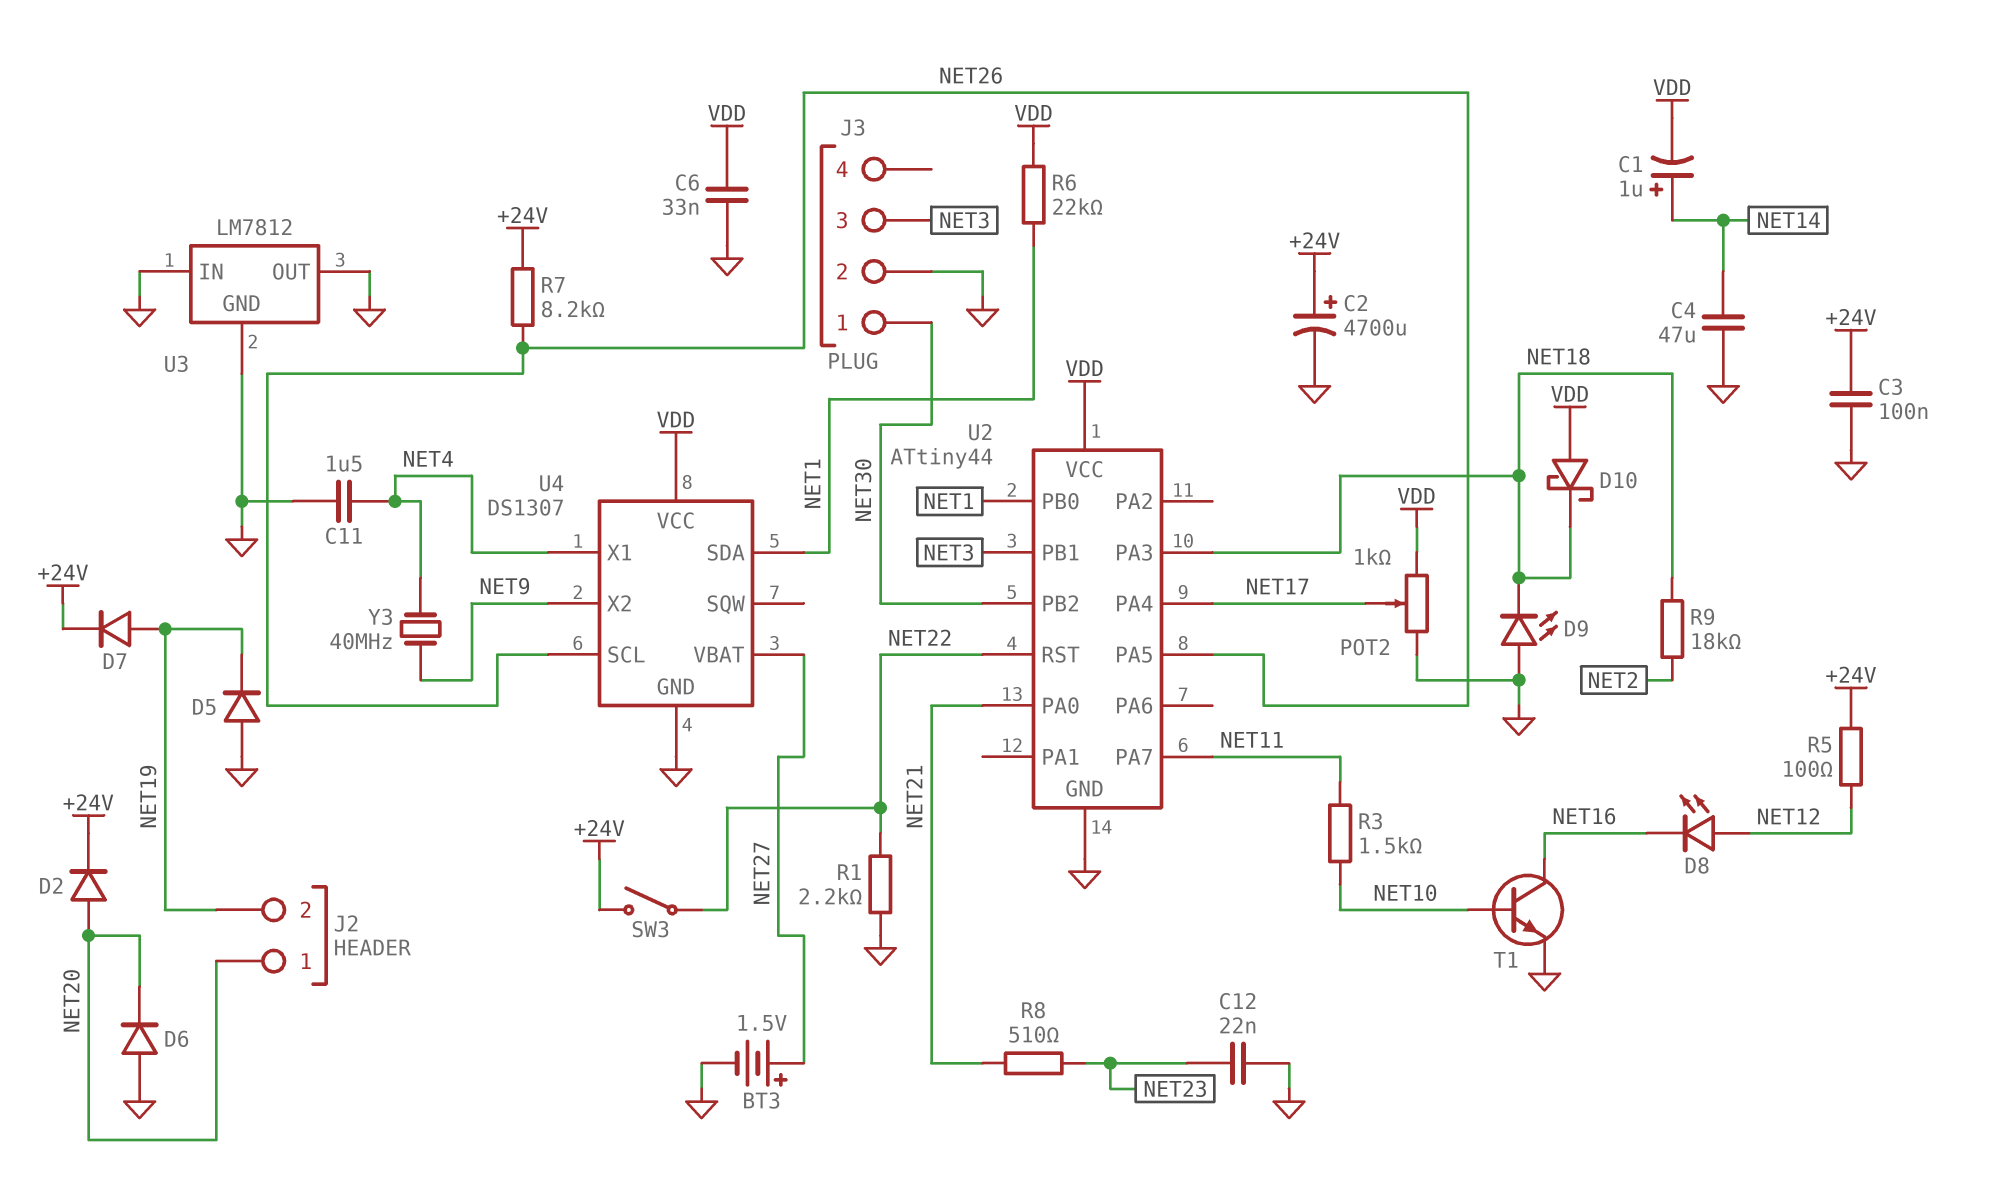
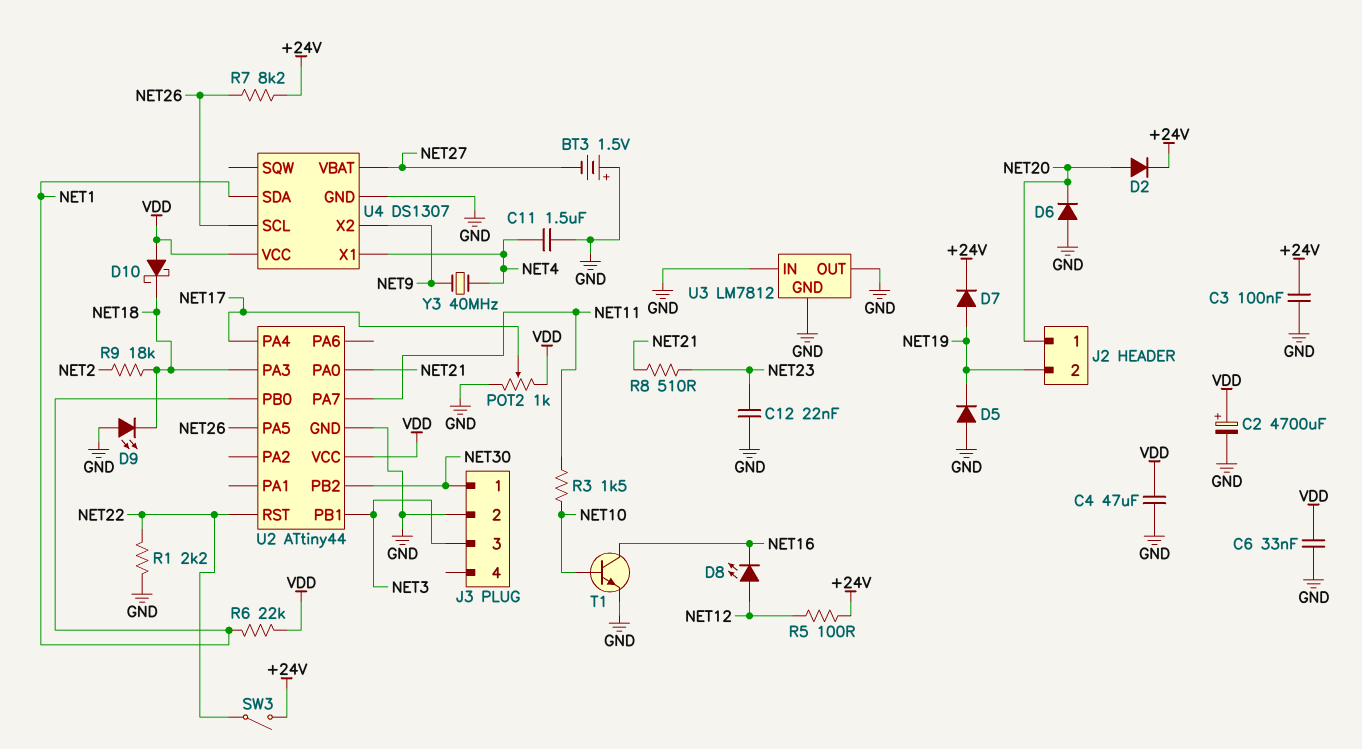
BT3: 1.5V (plus NET27, minus GND) -> 1.5V (plus GND, minus NET27)
C1: 1uF (plus NET14, minus VDD) -> none
C2: 4700uF (plus +24V, minus GND) -> 4700uF (plus VDD, minus GND)
C4: 47uF (GND, NET14) -> 47uF (GND, VDD)

